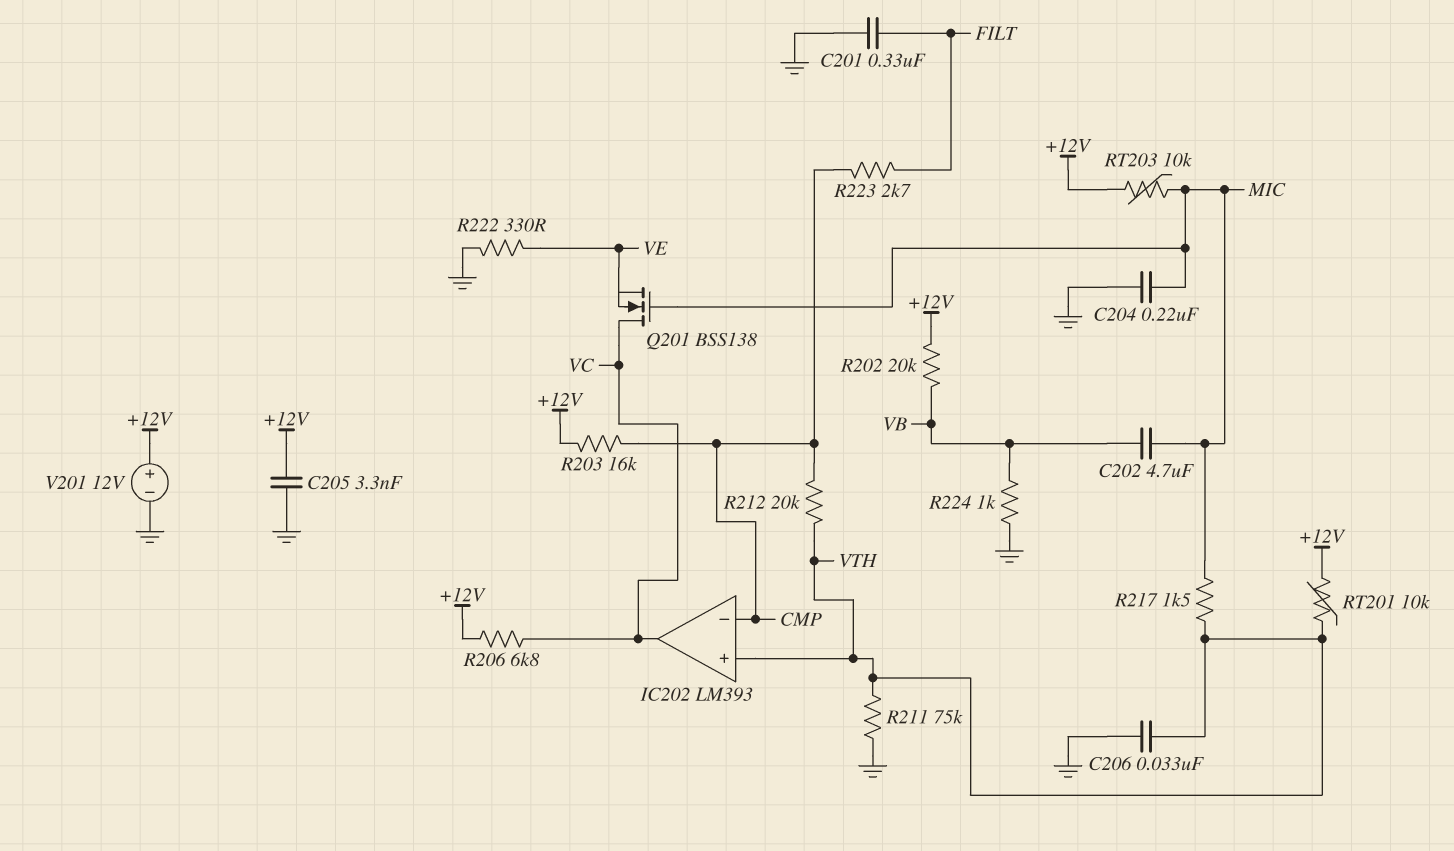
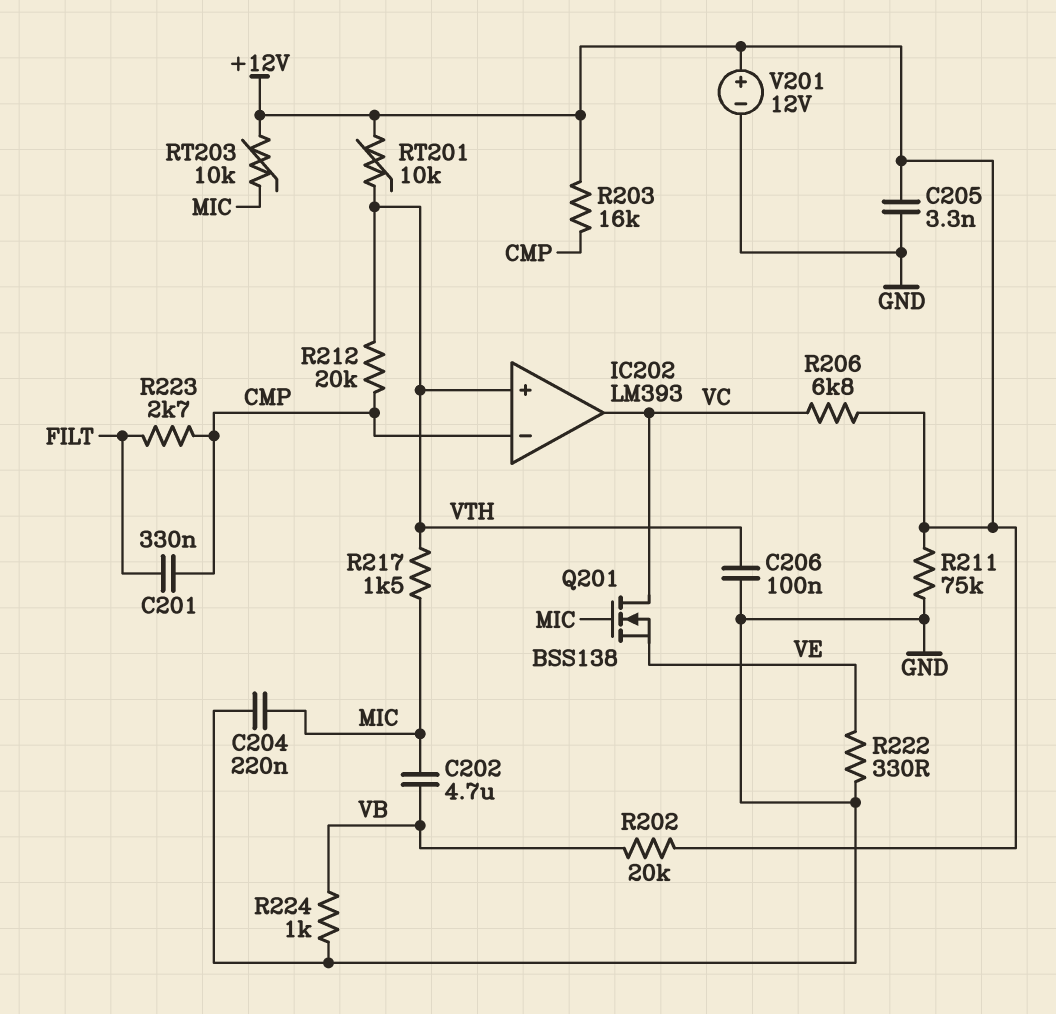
C201: 330nF (FILT, GND) -> 330nF (CMP, FILT)
C206: 33nF (GND, VTH) -> 100nF (GND, VTH)
R211: 75k (GND, VTH) -> 75k (+12V, GND)

